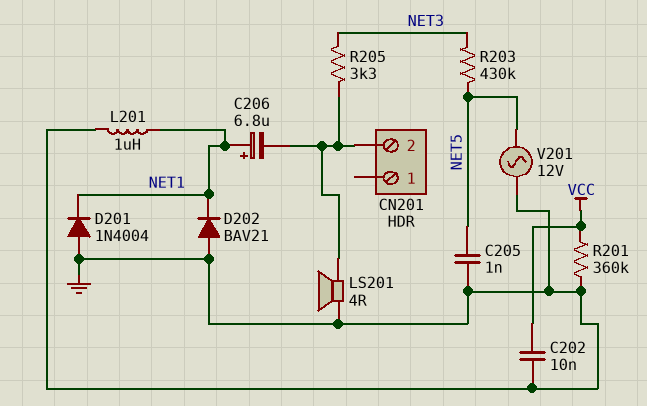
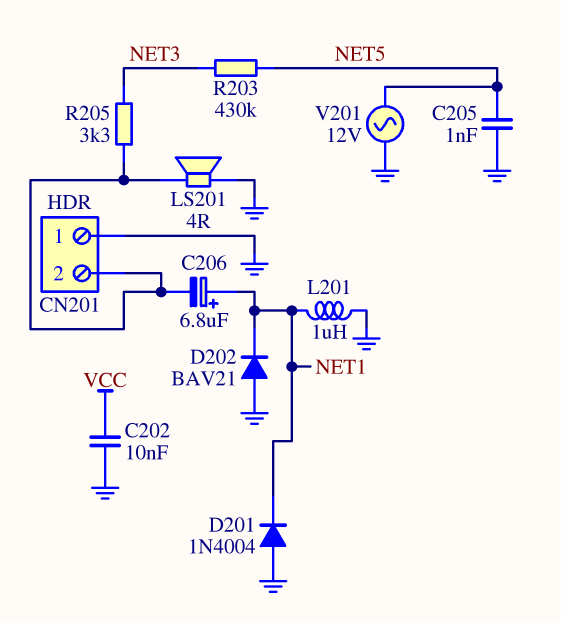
CN201 pin 1: none -> GND
R201: 360k (GND, VCC) -> none

